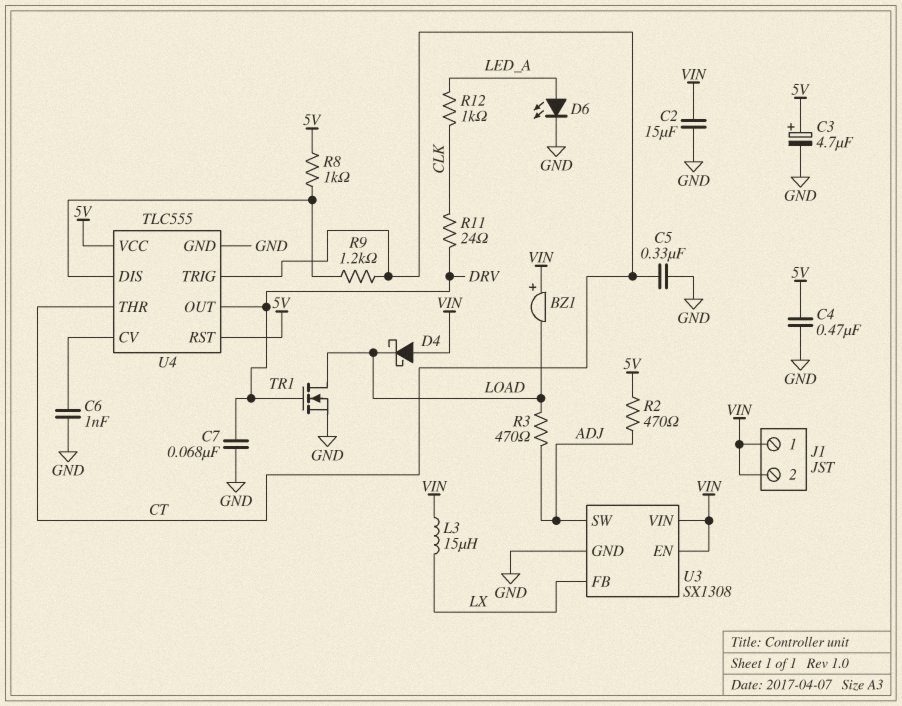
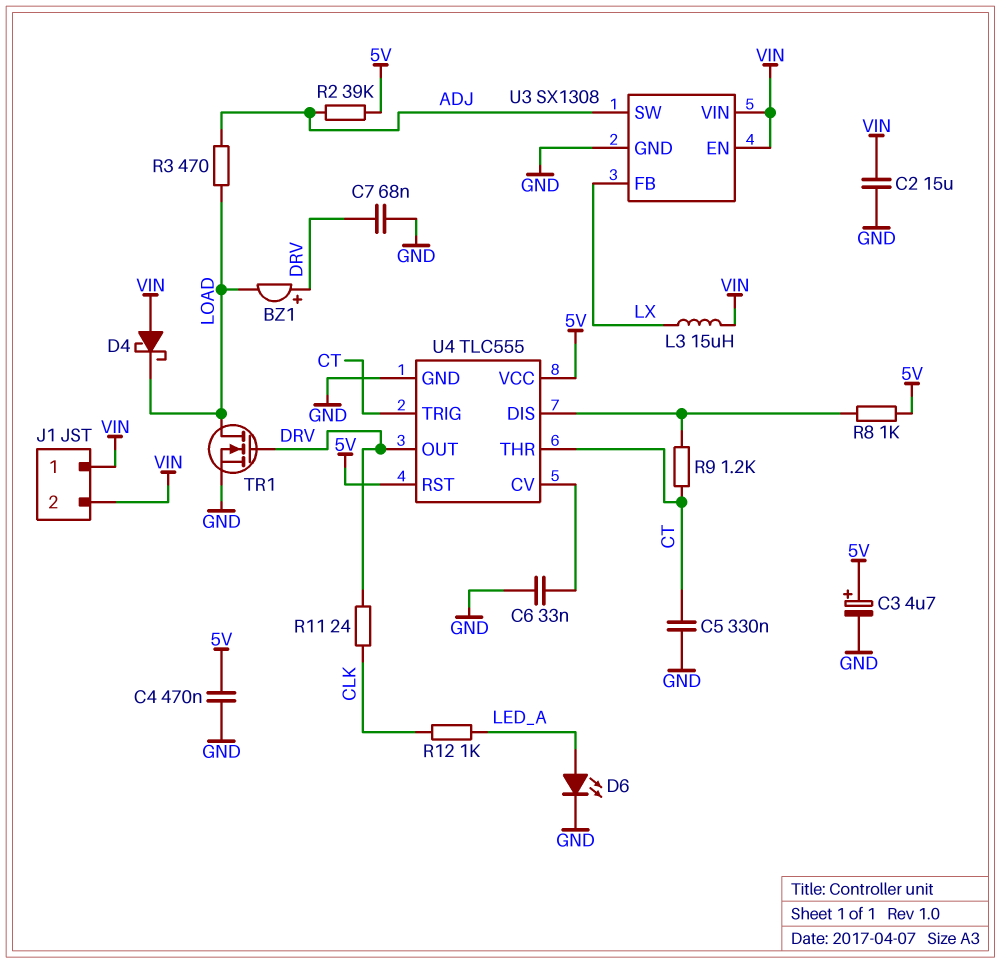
BZ1: buzzer (plus VIN, minus LOAD) -> buzzer (plus DRV, minus LOAD)
C6: 1nF (GND, U4/CV) -> 33nF (GND, U4/CV)
R2: 470 (5V, ADJ) -> 39k (5V, ADJ)

